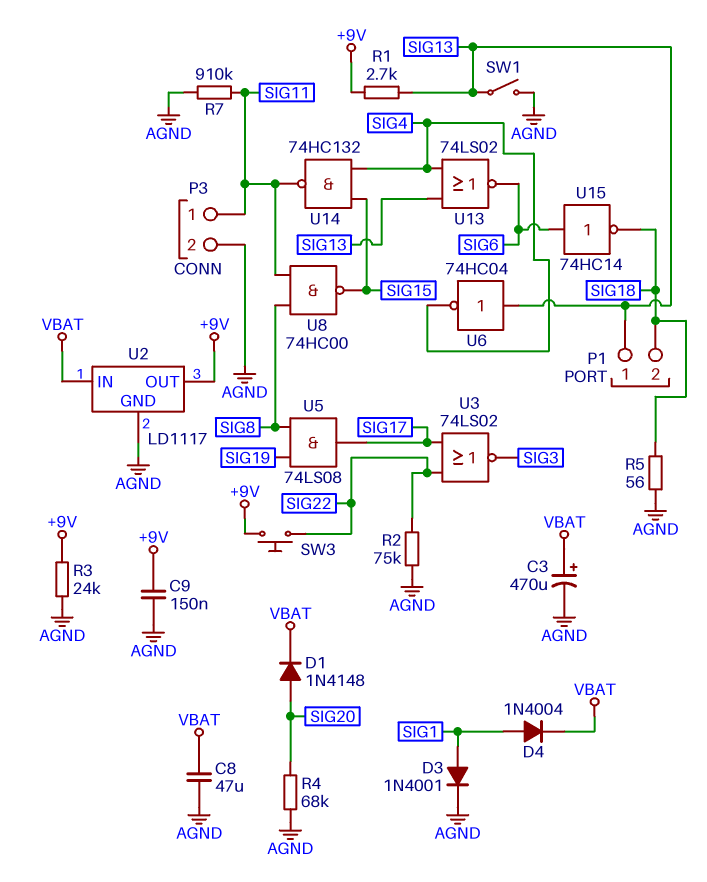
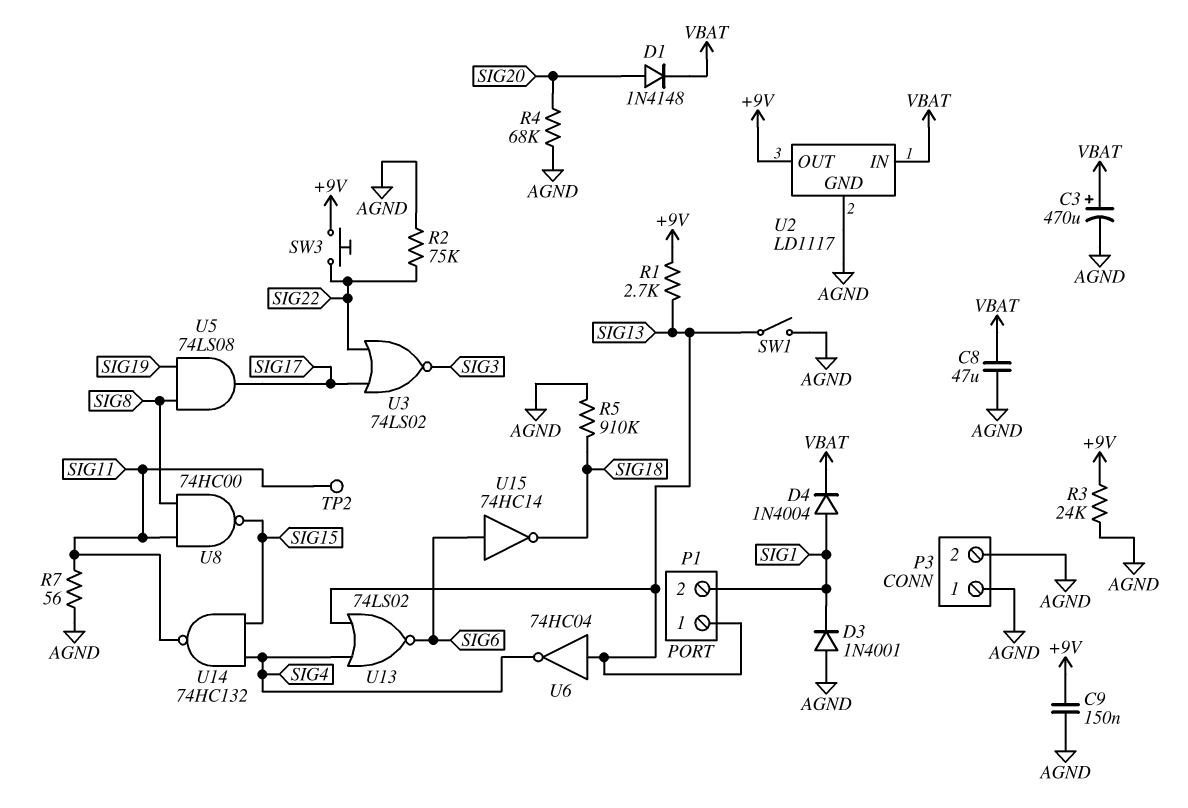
D3: diode 1N4001 (A SIG1, K AGND) -> diode 1N4001 (A AGND, K SIG1)
P1 pin 2: SIG18 -> SIG1
P3 pin 1: SIG11 -> AGND
R5: 56 (AGND, SIG18) -> 910k (AGND, SIG18)
R7: 910k (AGND, SIG11) -> 56 (AGND, SIG11)
TP2: none -> test point (SIG11)

